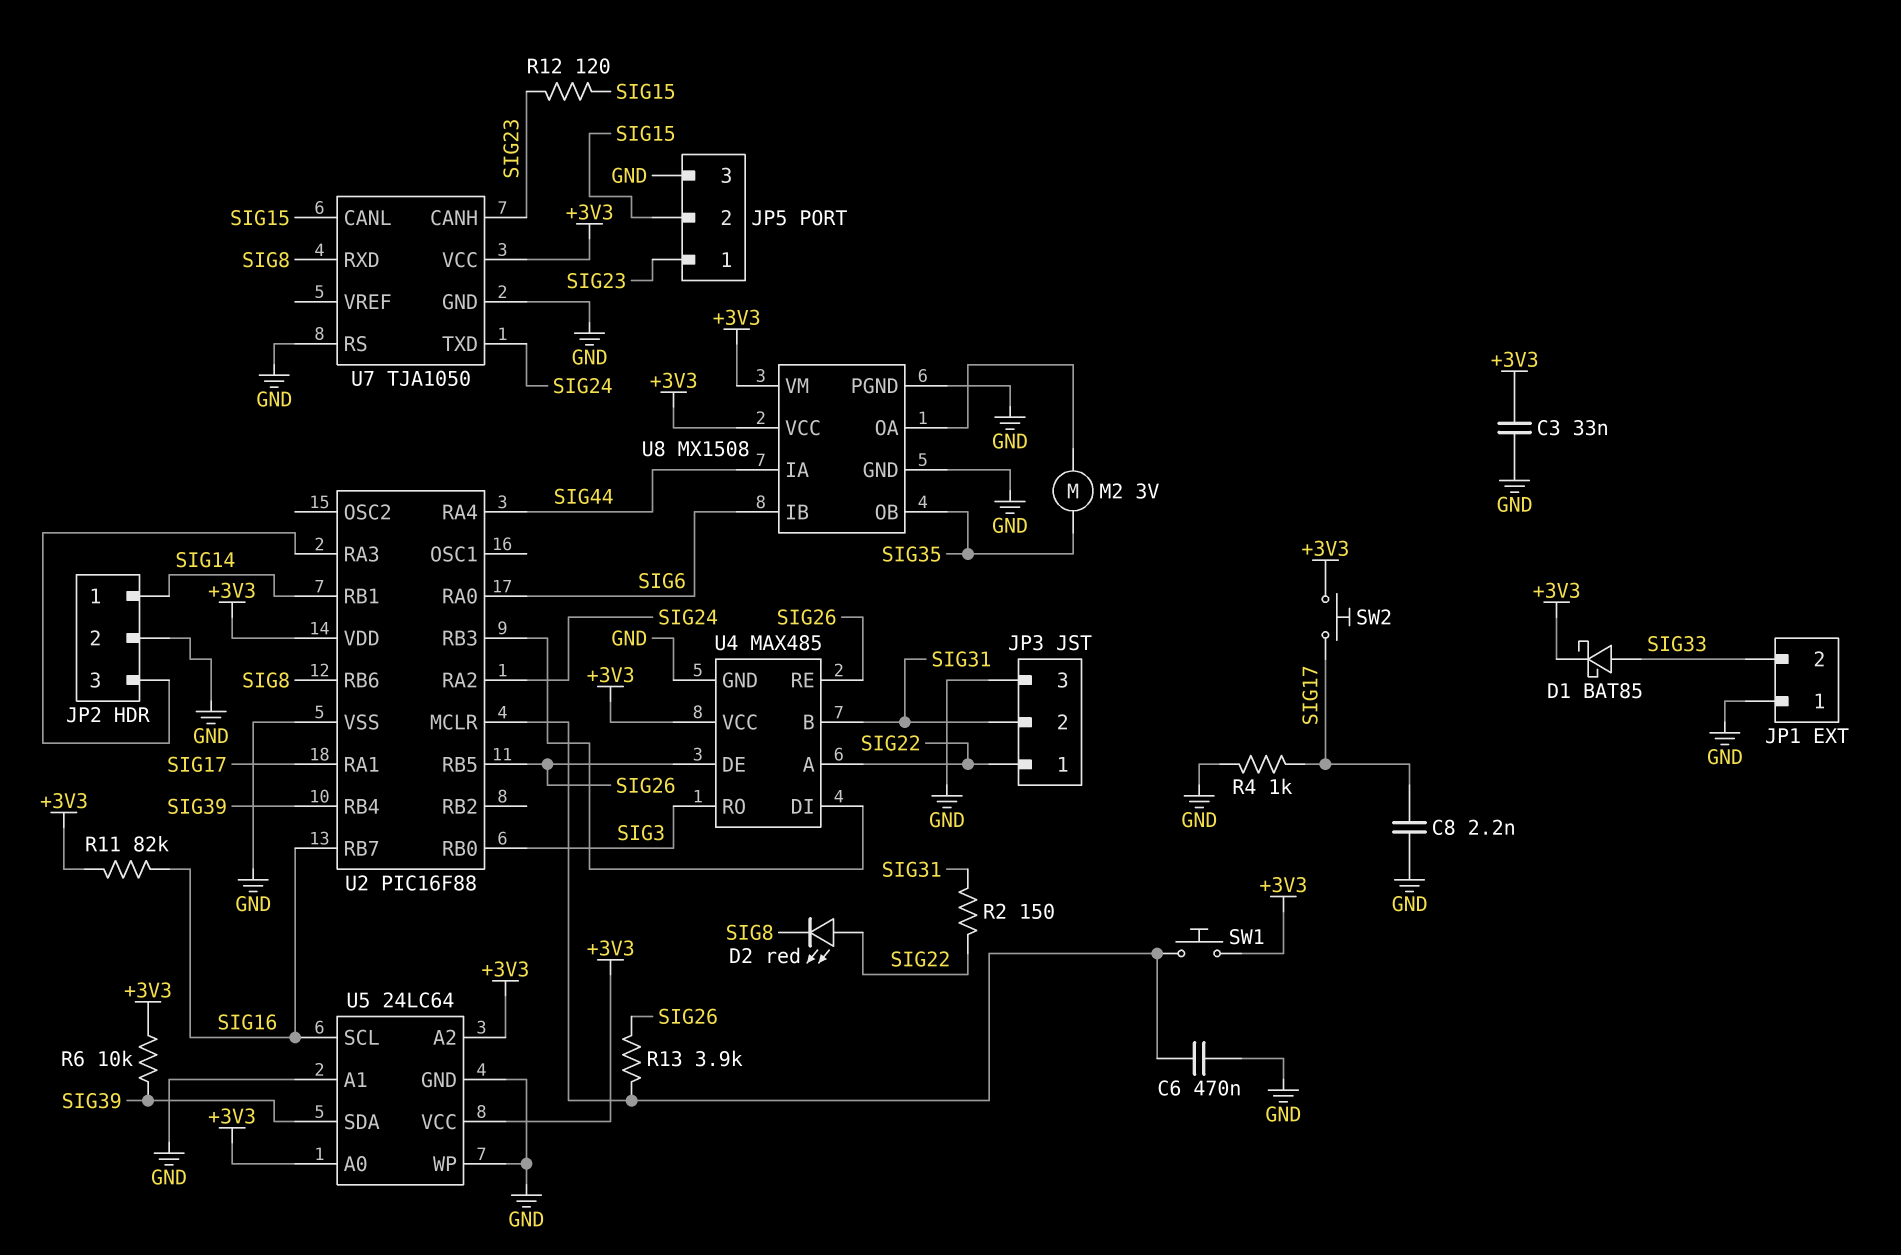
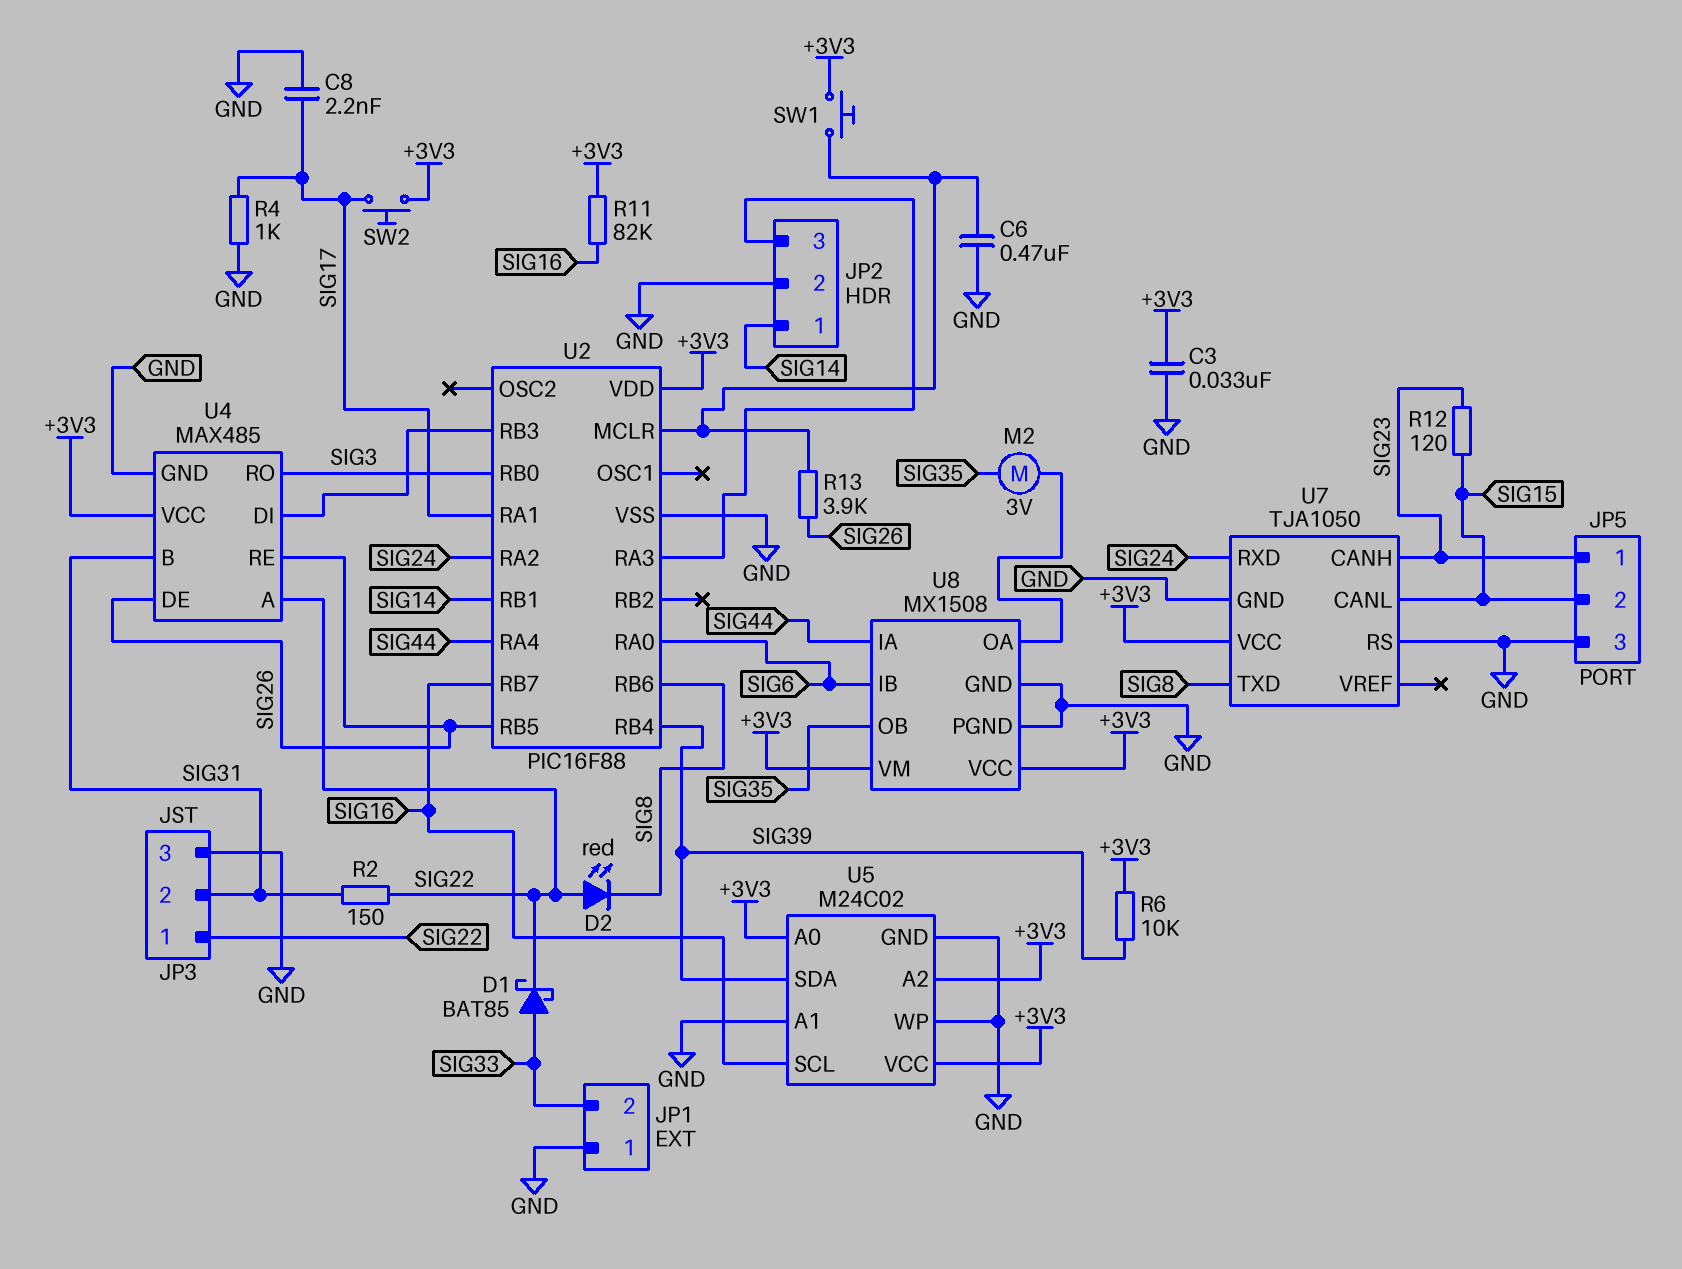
D1: schottky BAT85 (A SIG33, K +3V3) -> schottky BAT85 (A SIG33, K SIG22)
U5: 24LC64 -> M24C02
U7 pin RXD: SIG8 -> SIG24
U7 pin TXD: SIG24 -> SIG8

